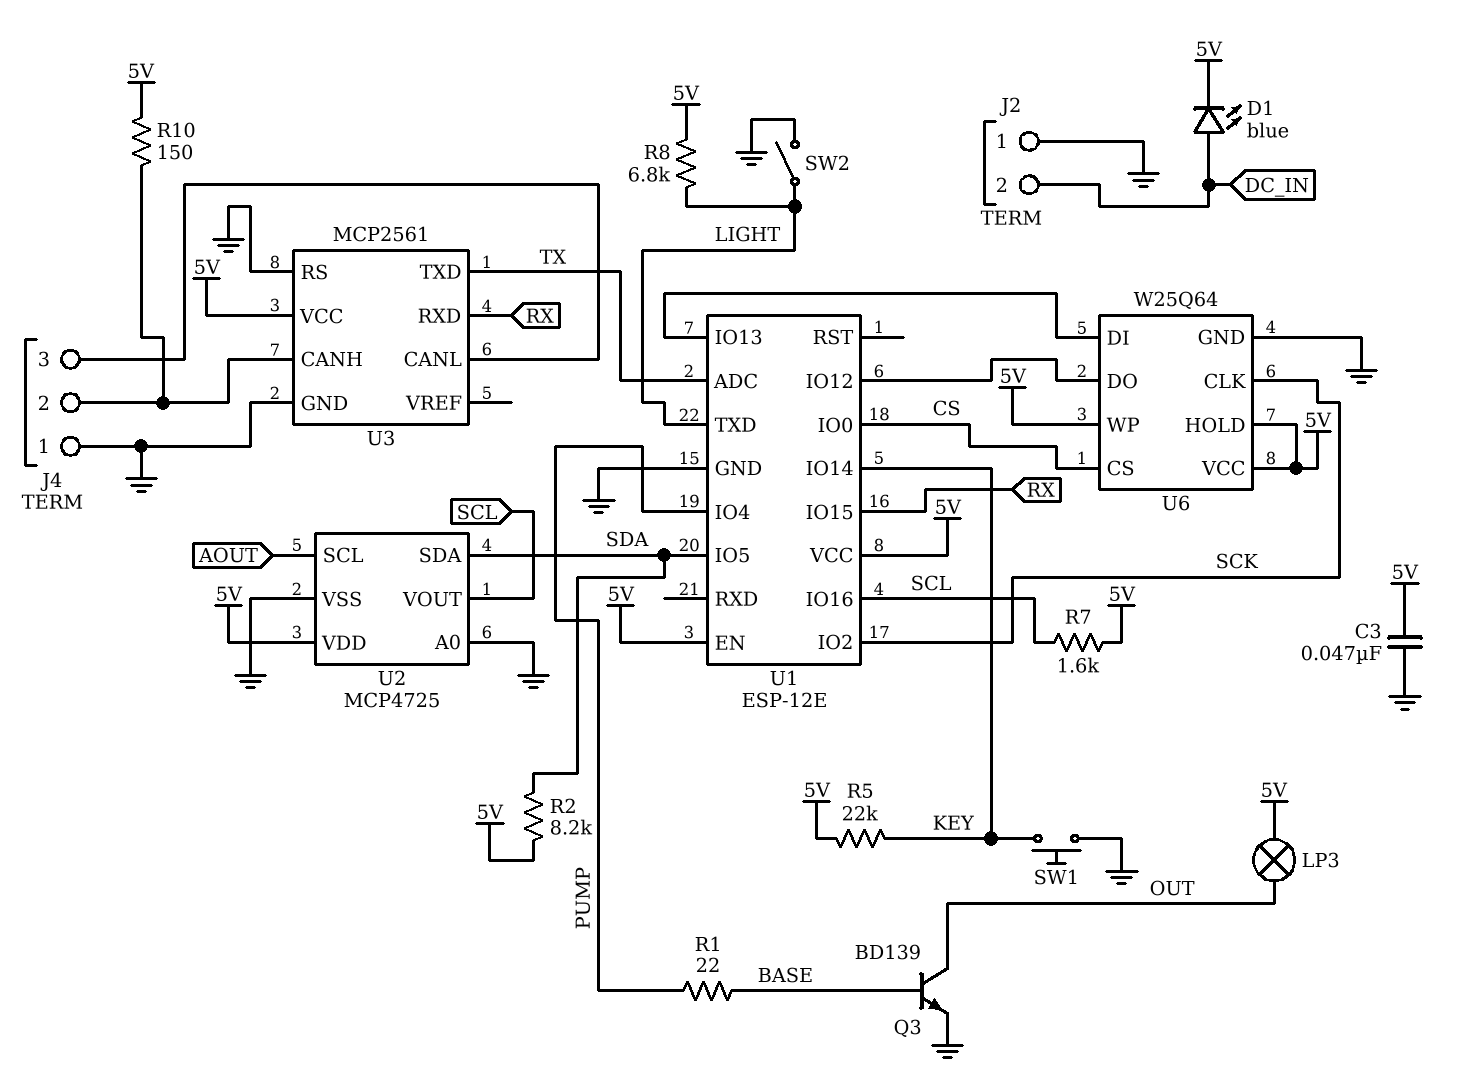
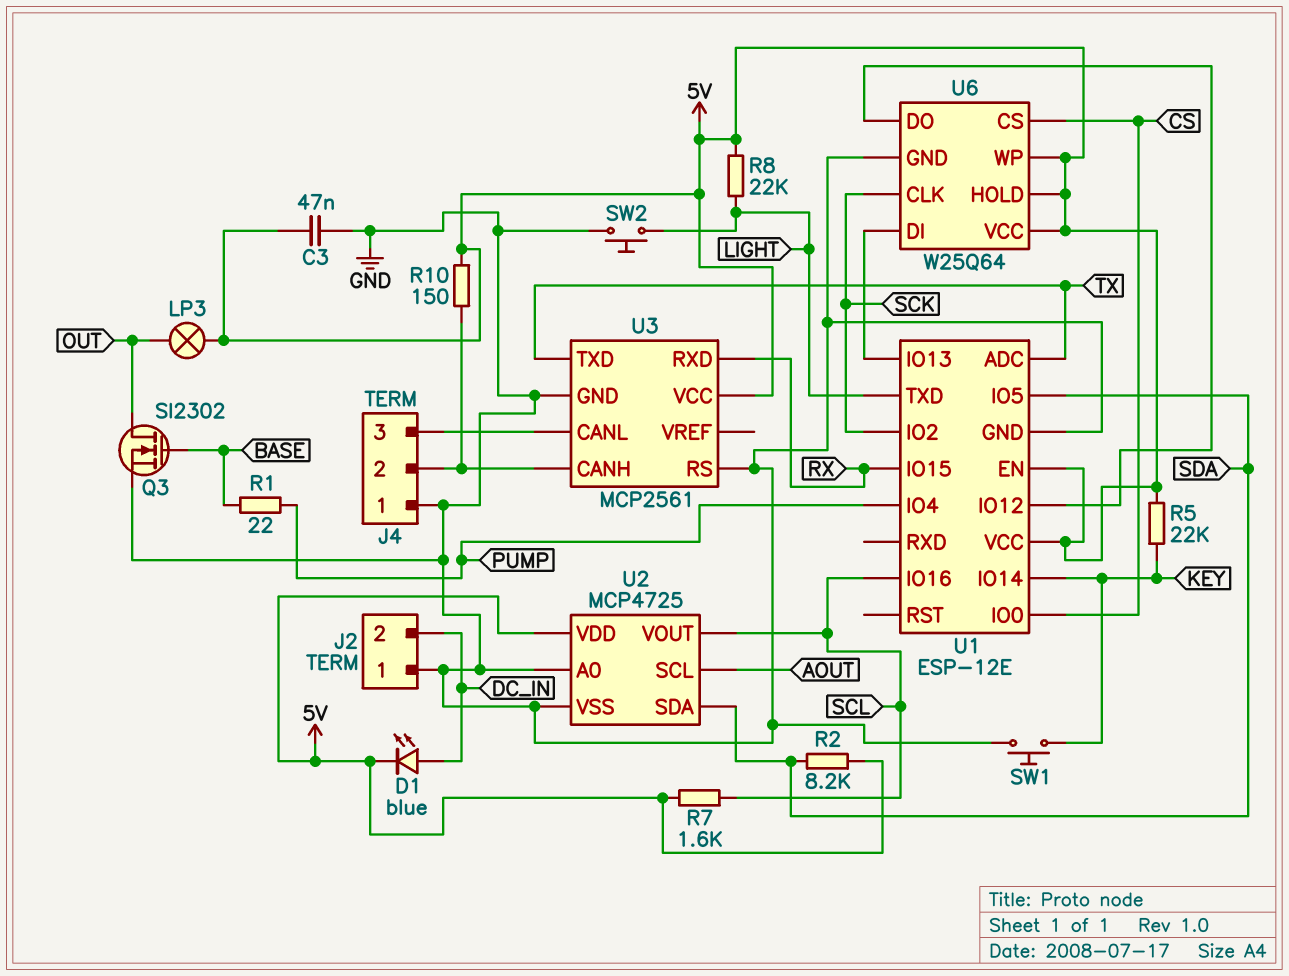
Q3: NPN BD139 (B BASE, C OUT, E GND) -> NMOS SI2302 (G BASE, D OUT, S GND)
R8: 6.8k (5V, LIGHT) -> 22k (5V, LIGHT)
SW2: switch (GND, LIGHT) -> button (GND, LIGHT)

